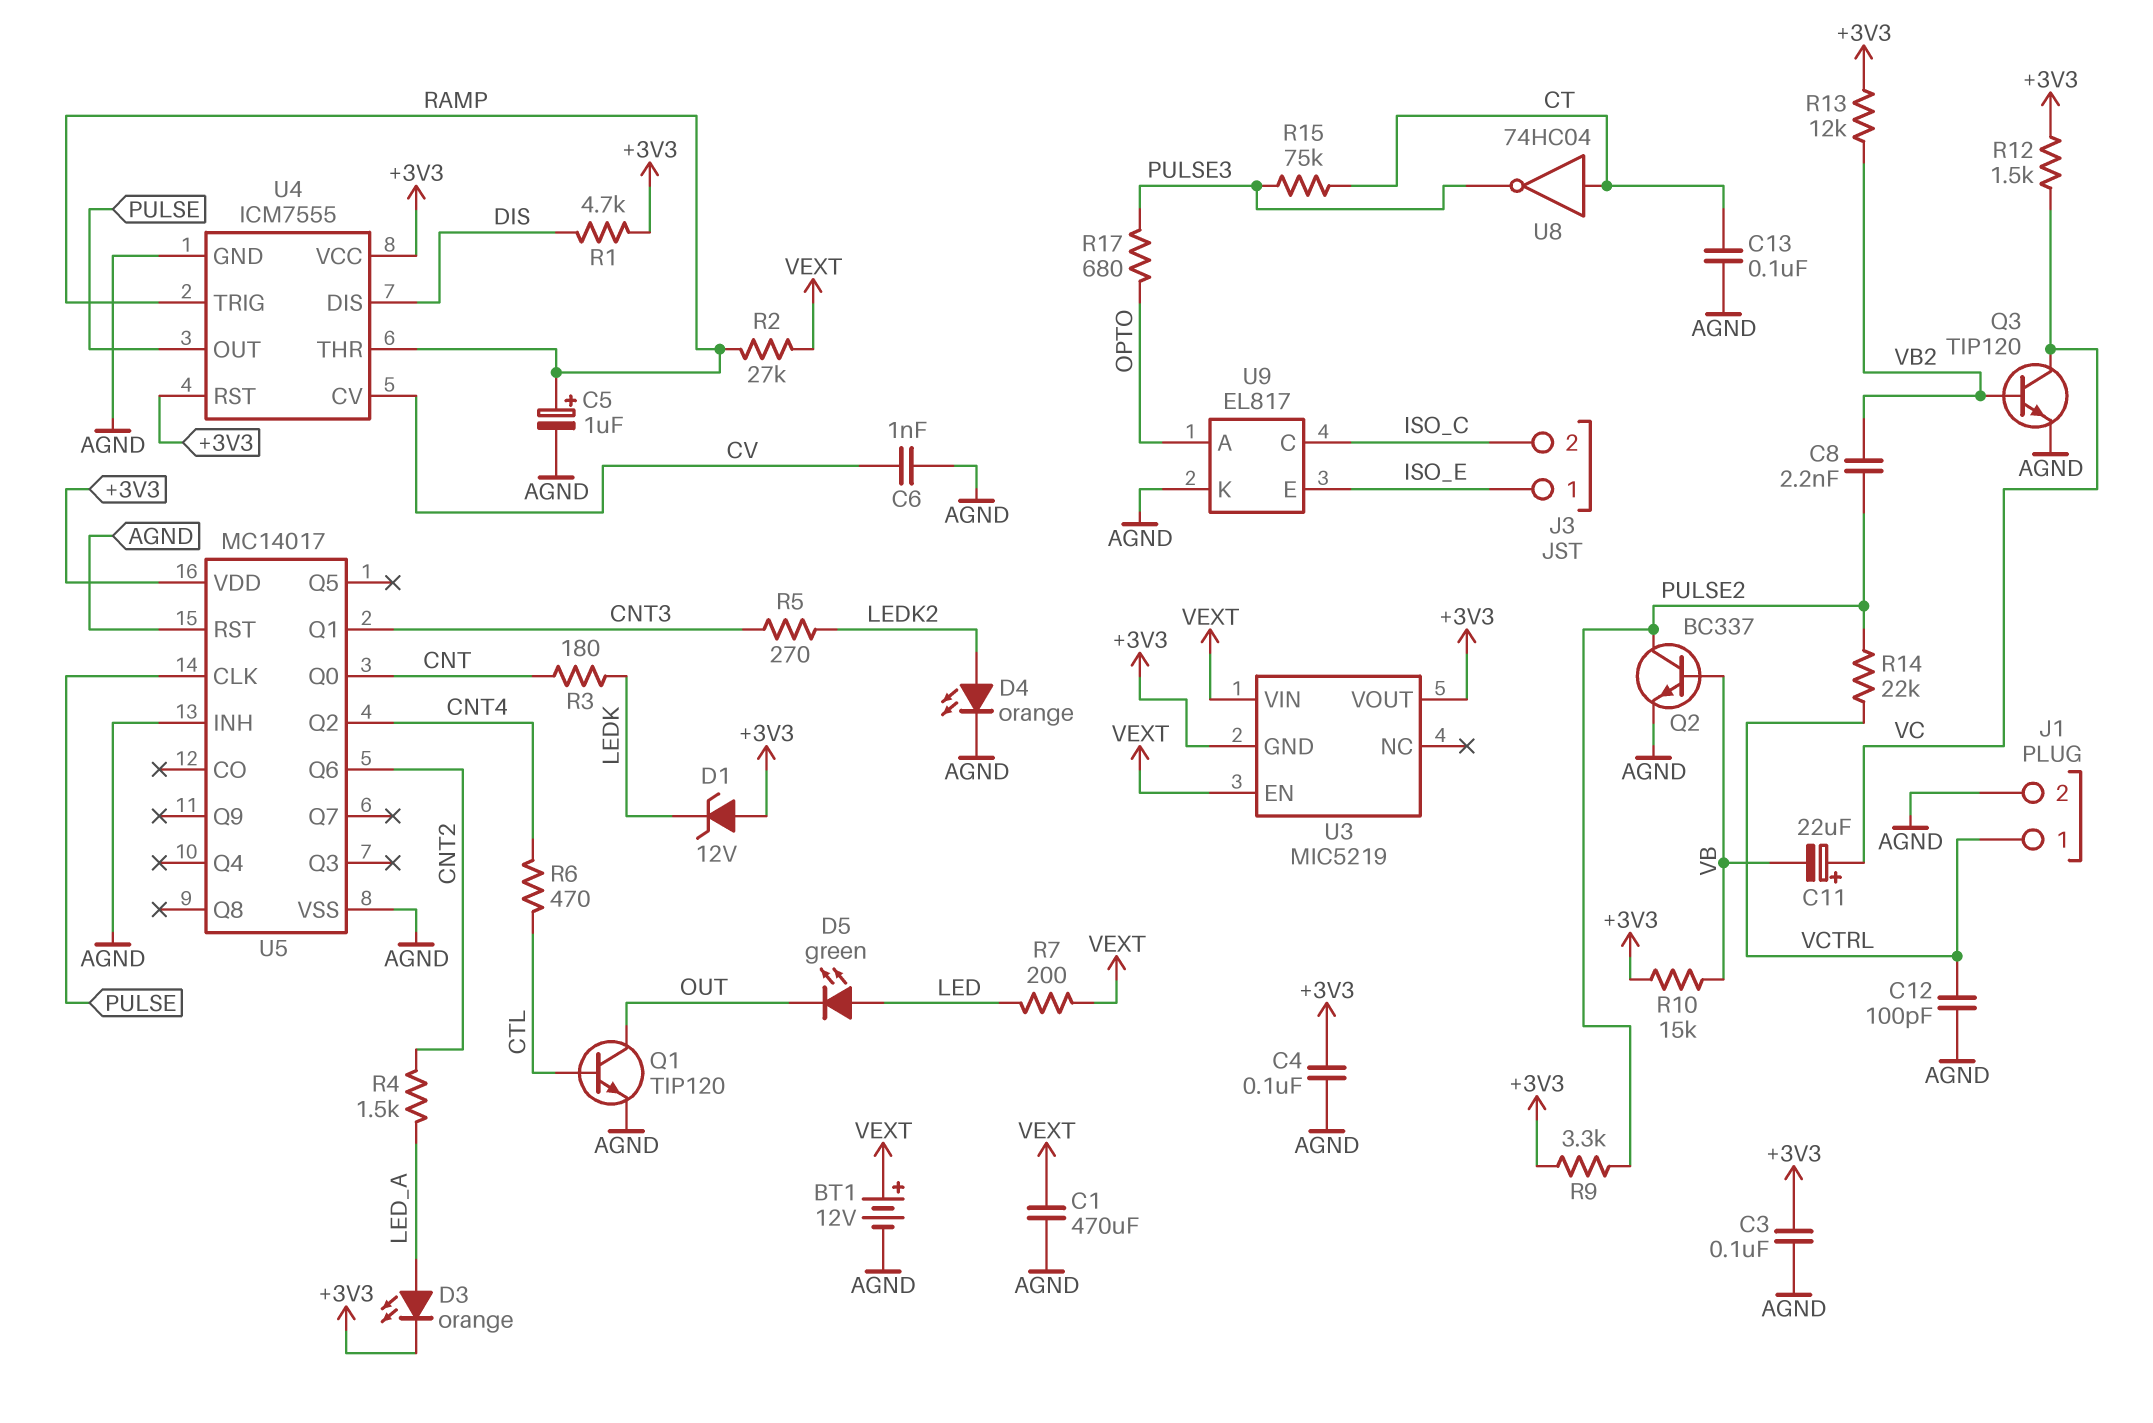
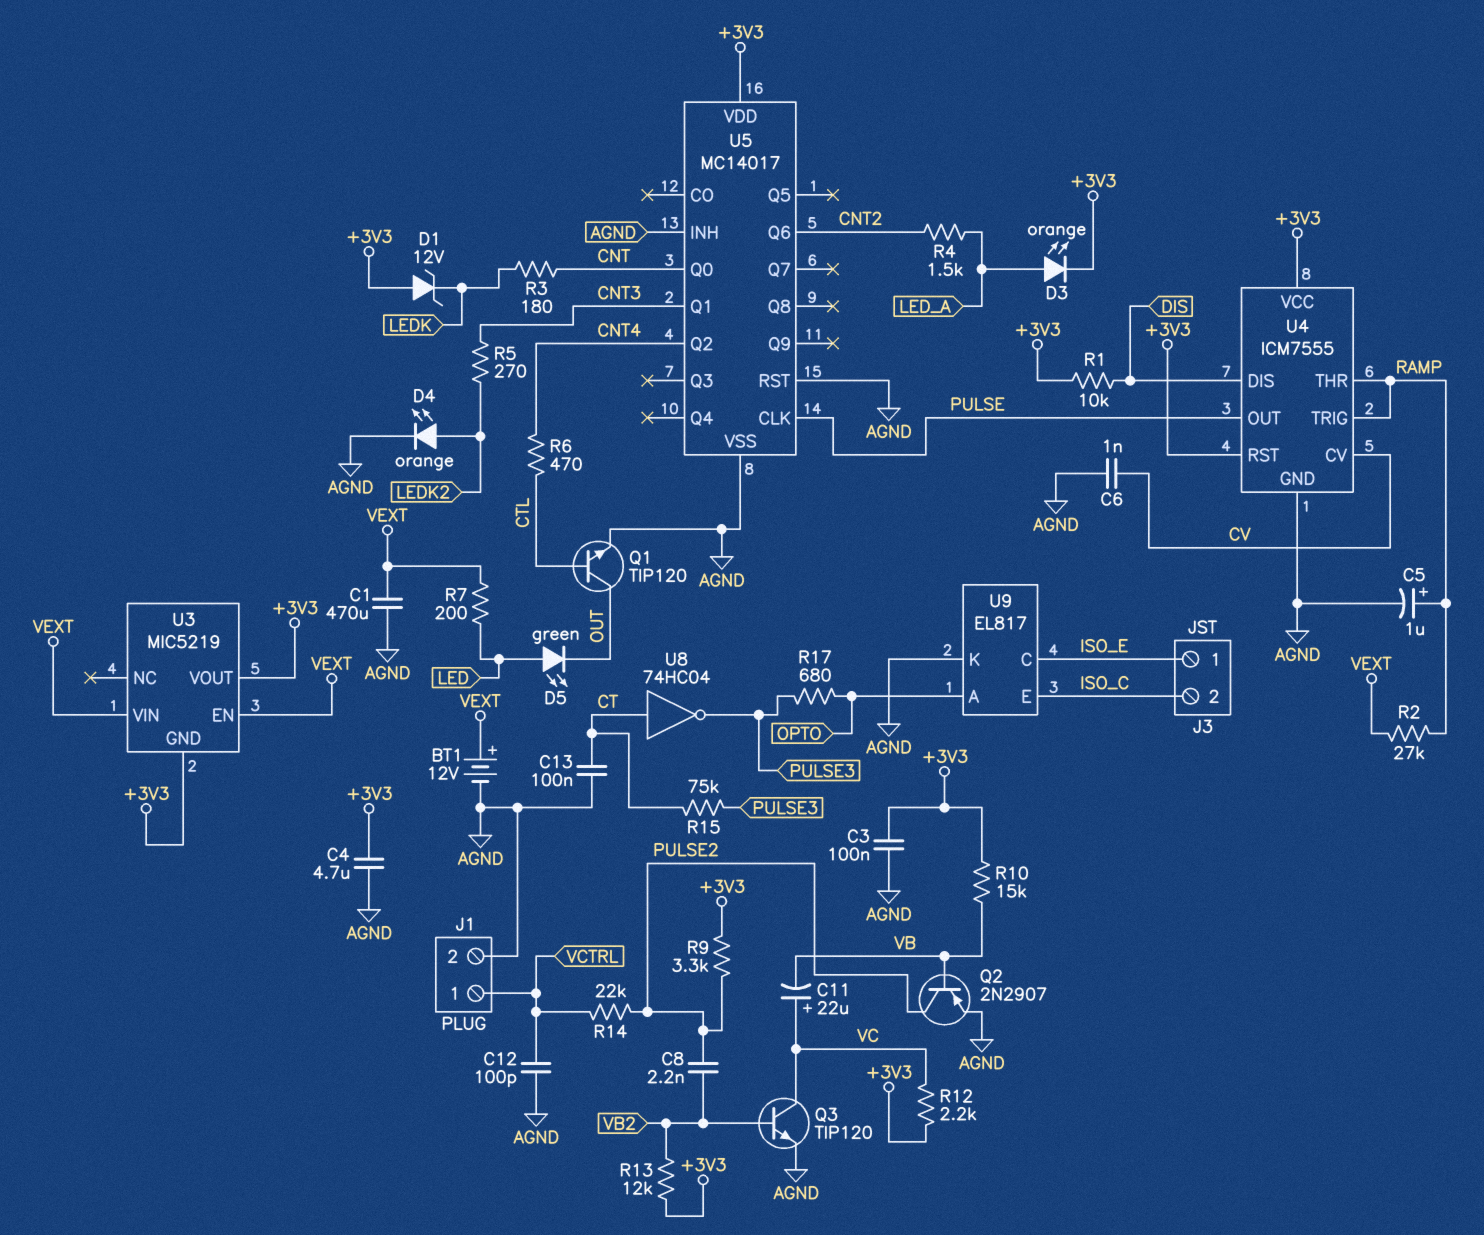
C4: 100nF (+3V3, AGND) -> 4.7uF (+3V3, AGND)
Q2: NPN BC337 (B VB, C PULSE2, E AGND) -> PNP 2N2907 (B VB, C PULSE2, E AGND)
R1: 4.7k (+3V3, DIS) -> 10k (+3V3, DIS)
R12: 1.5k (+3V3, VC) -> 2.2k (+3V3, VC)
U9 pin C: ISO_C -> ISO_E
U9 pin E: ISO_E -> ISO_C

